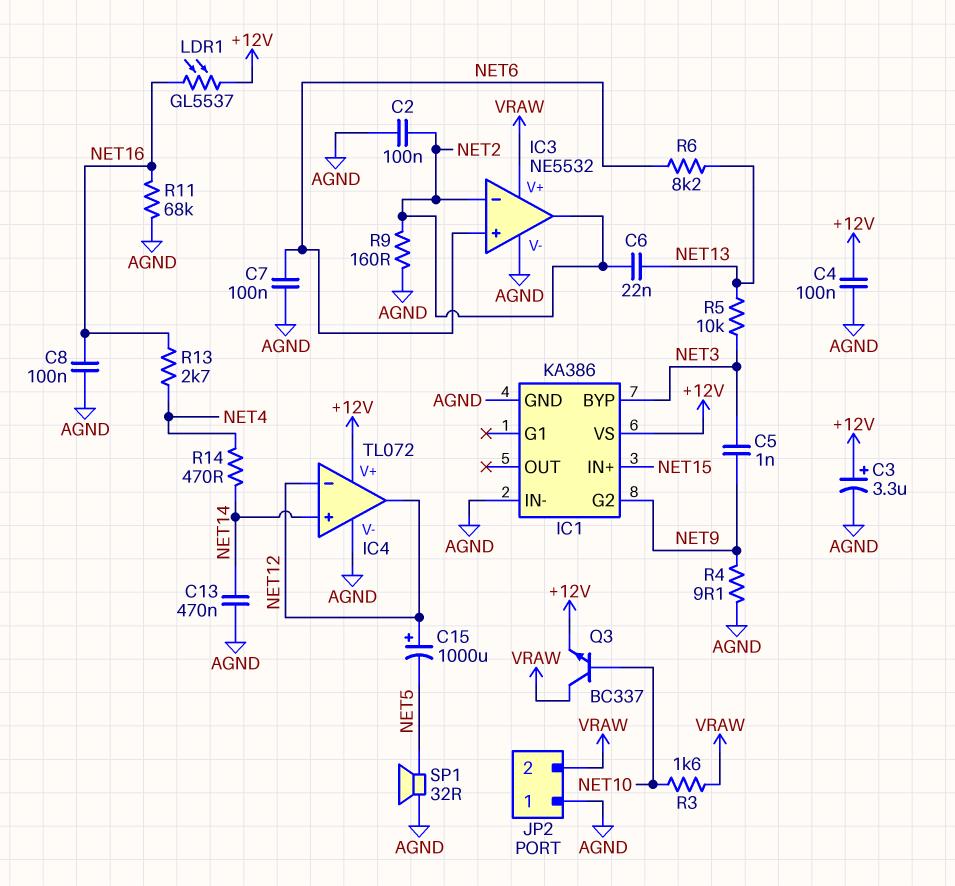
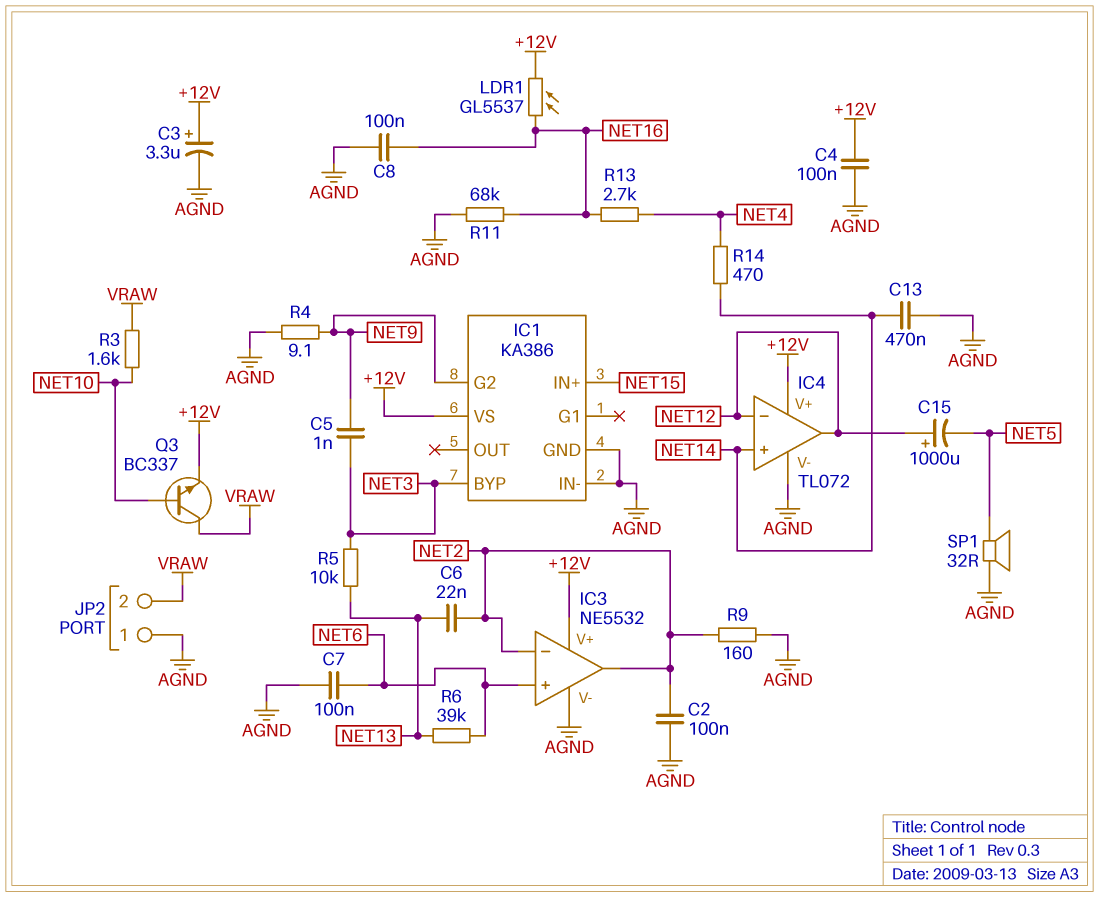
IC3 pin V+: VRAW -> +12V
R6: 8.2k (NET6, NET13) -> 39k (NET6, NET13)

